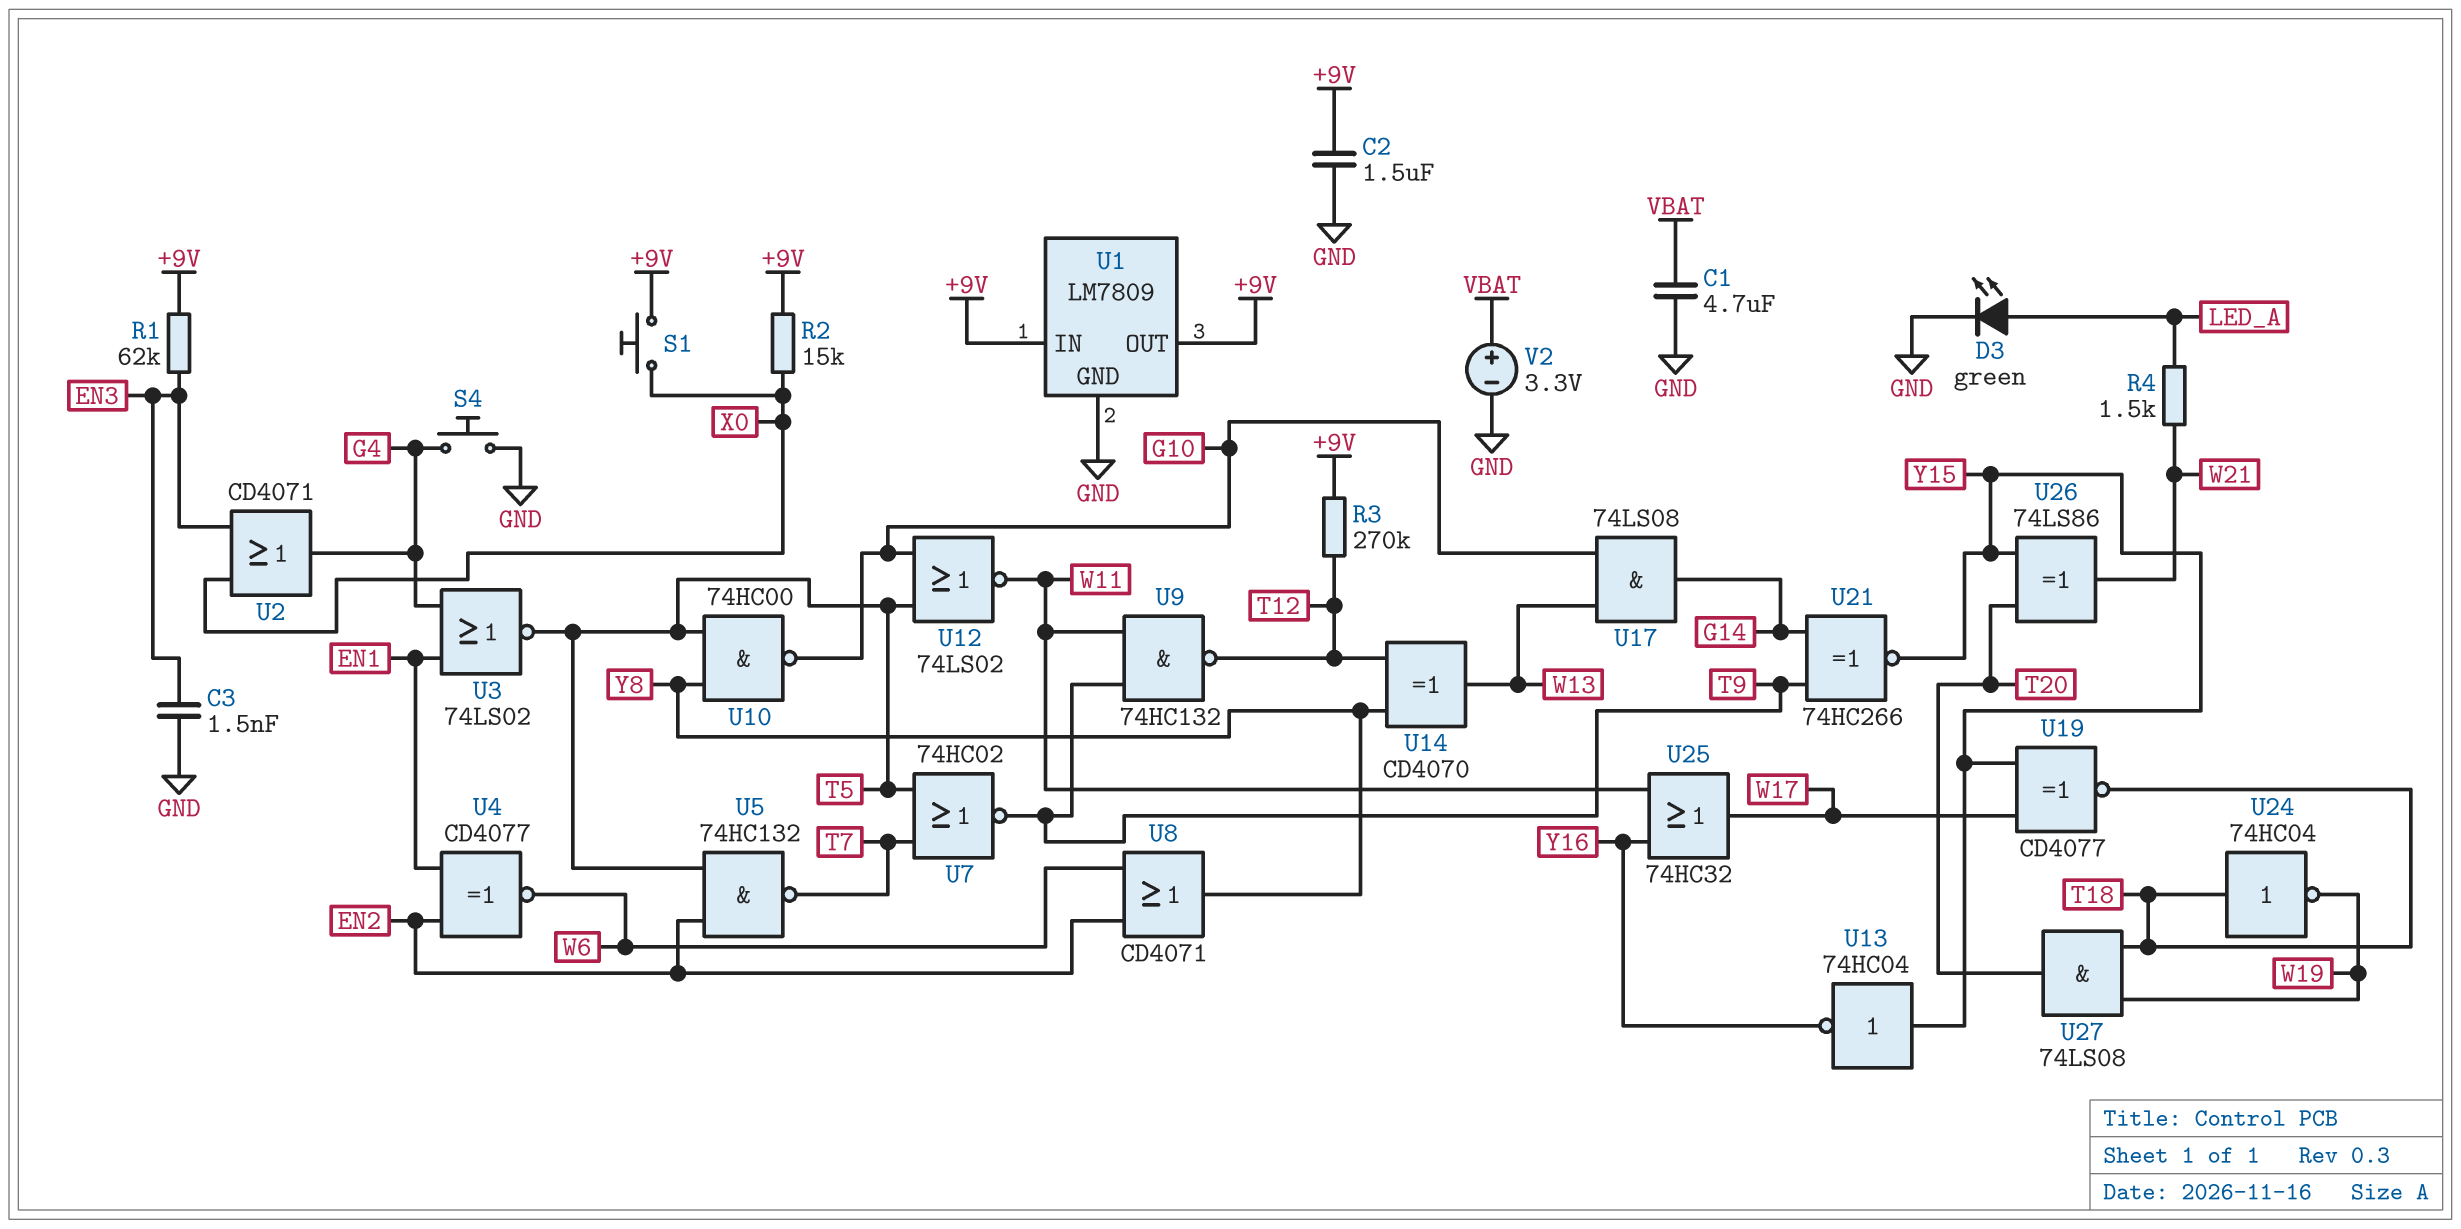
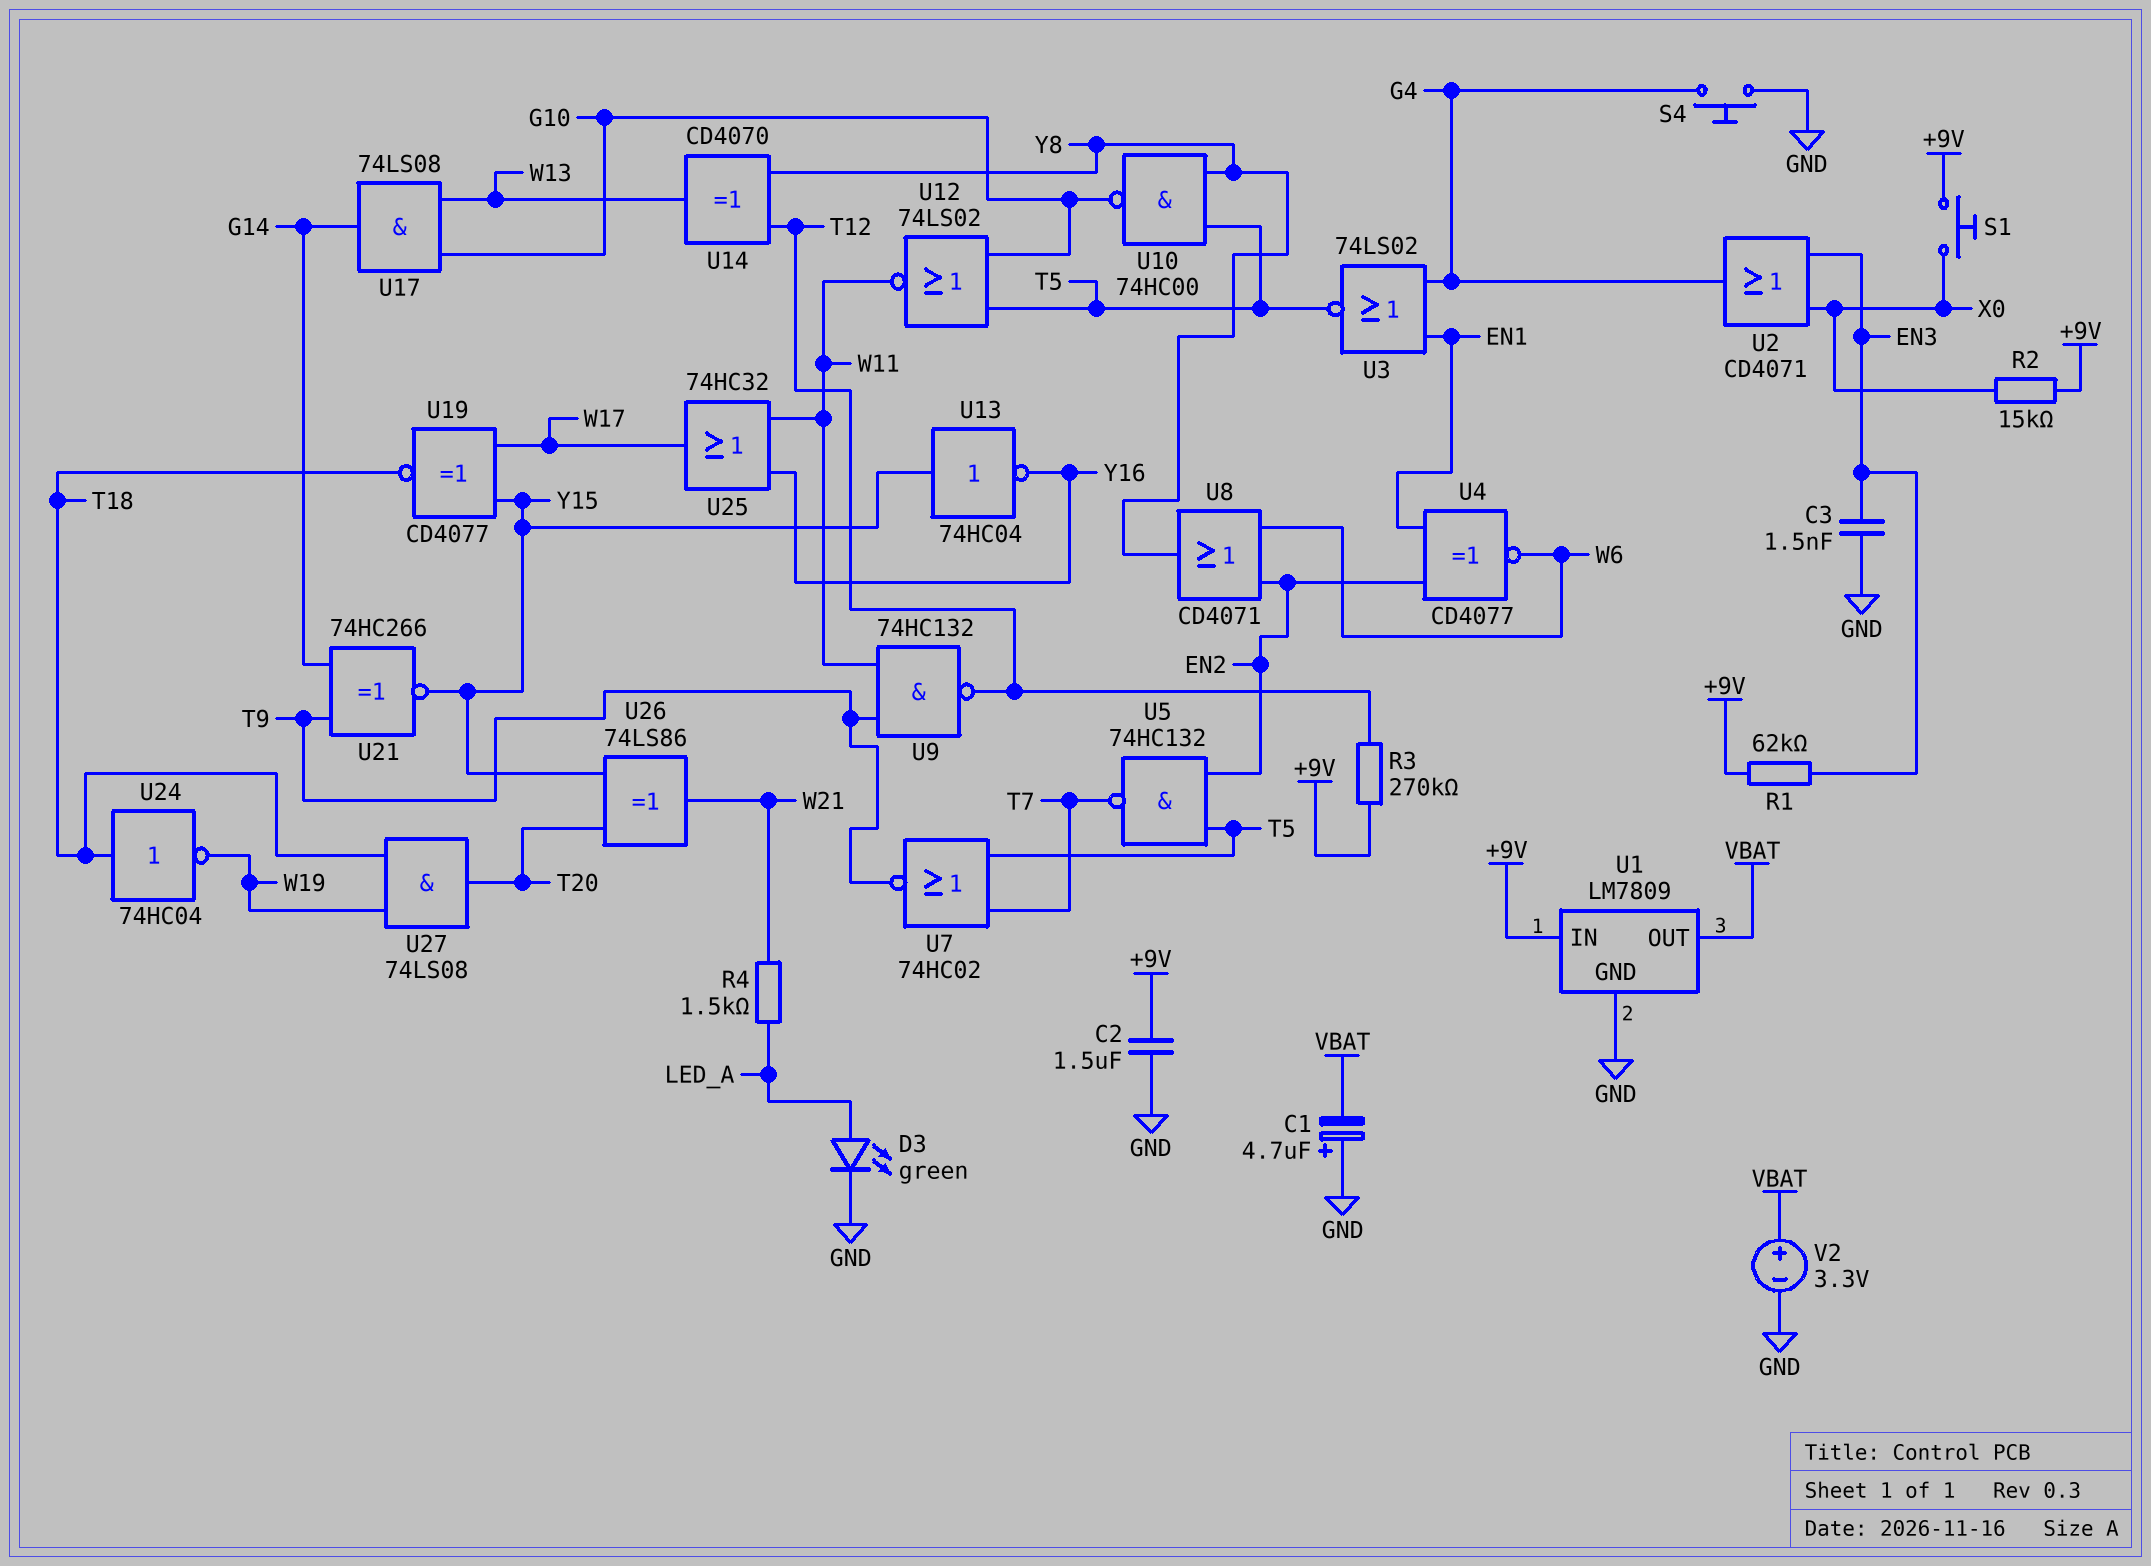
C1: 4.7uF (GND, VBAT) -> 4.7uF (plus GND, minus VBAT)
U1 pin OUT: +9V -> VBAT

